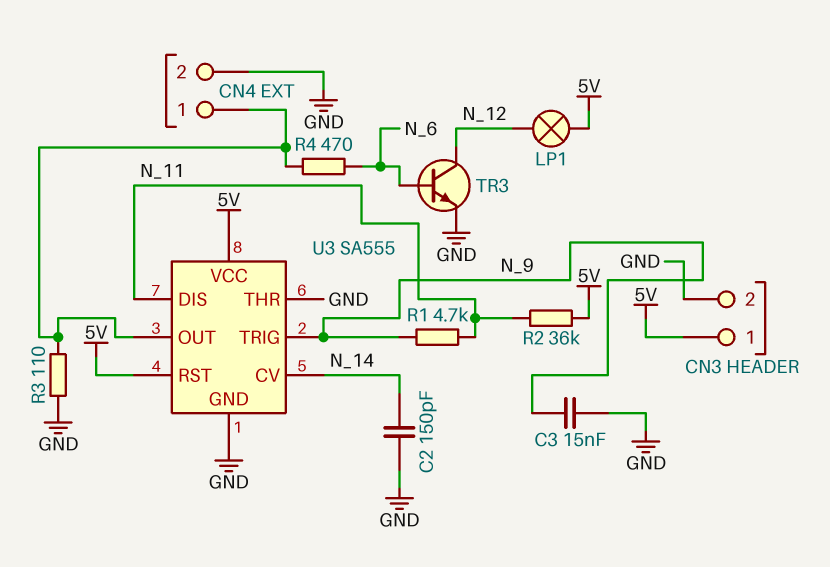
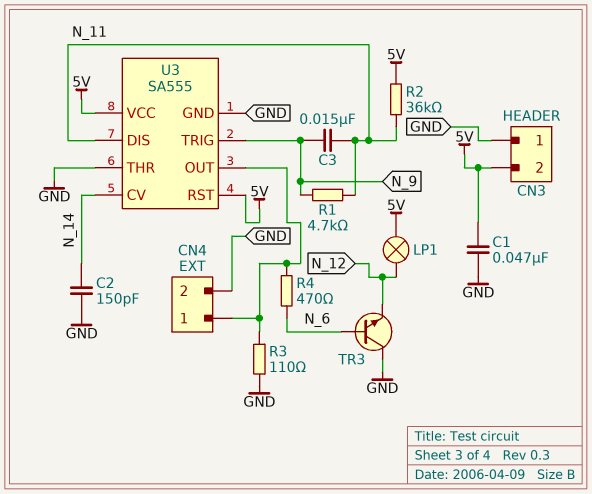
C1: none -> 47nF (5V, GND)
C3: 15nF (GND, N_9) -> 15nF (N_9, N_11)
CN3 pin 1: 5V -> GND
CN3 pin 2: GND -> 5V
TR3: NPN (B N_6, C N_12, E GND) -> NPN (B N_6, C GND, E N_12)

